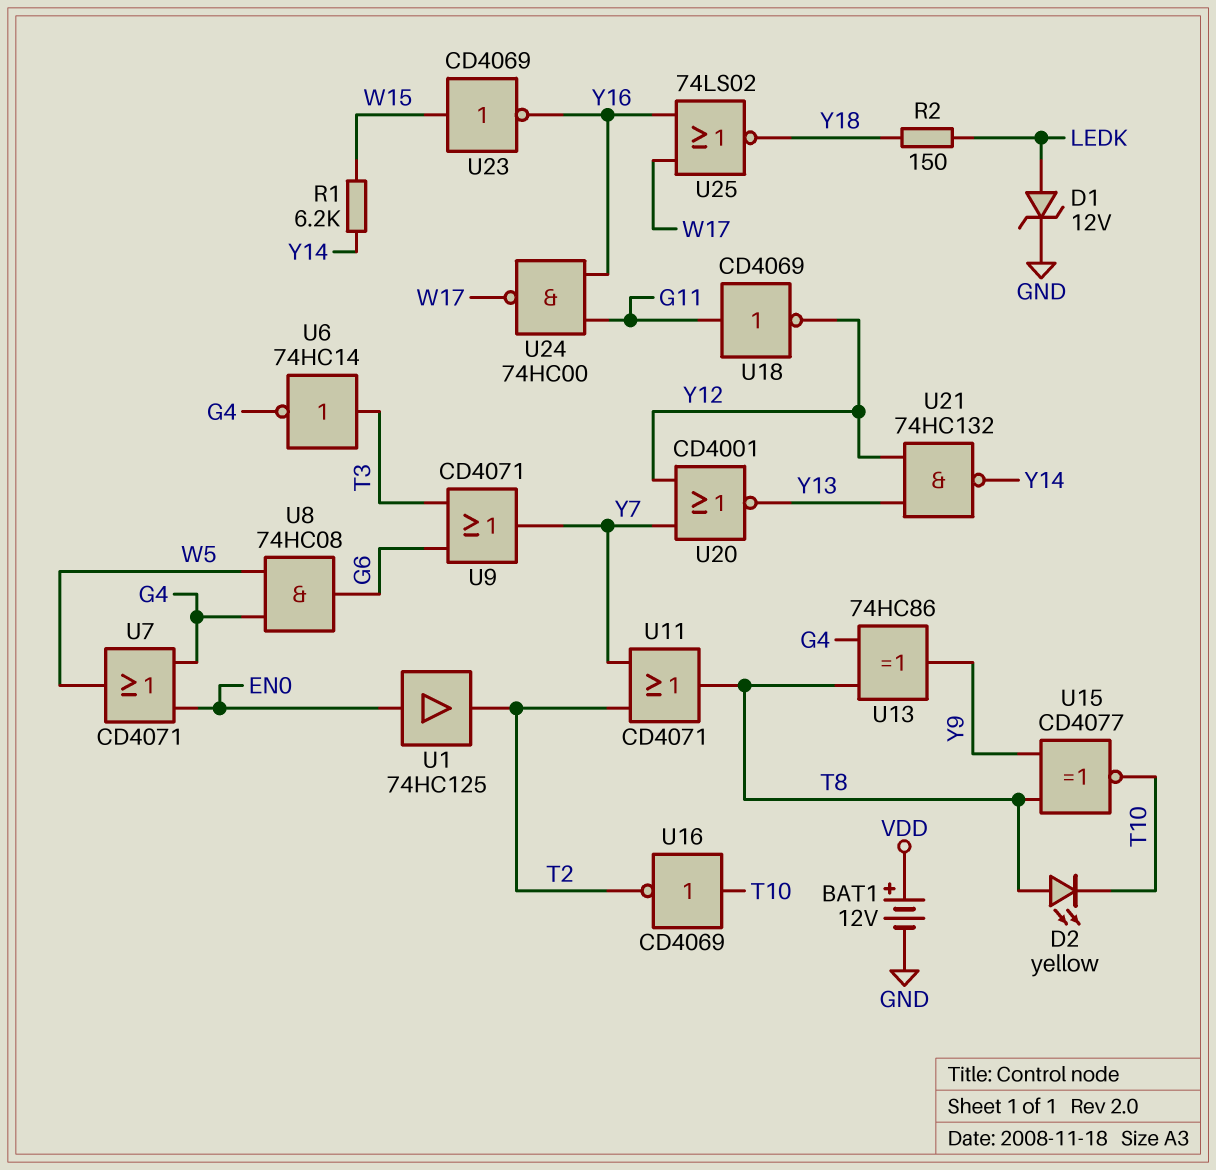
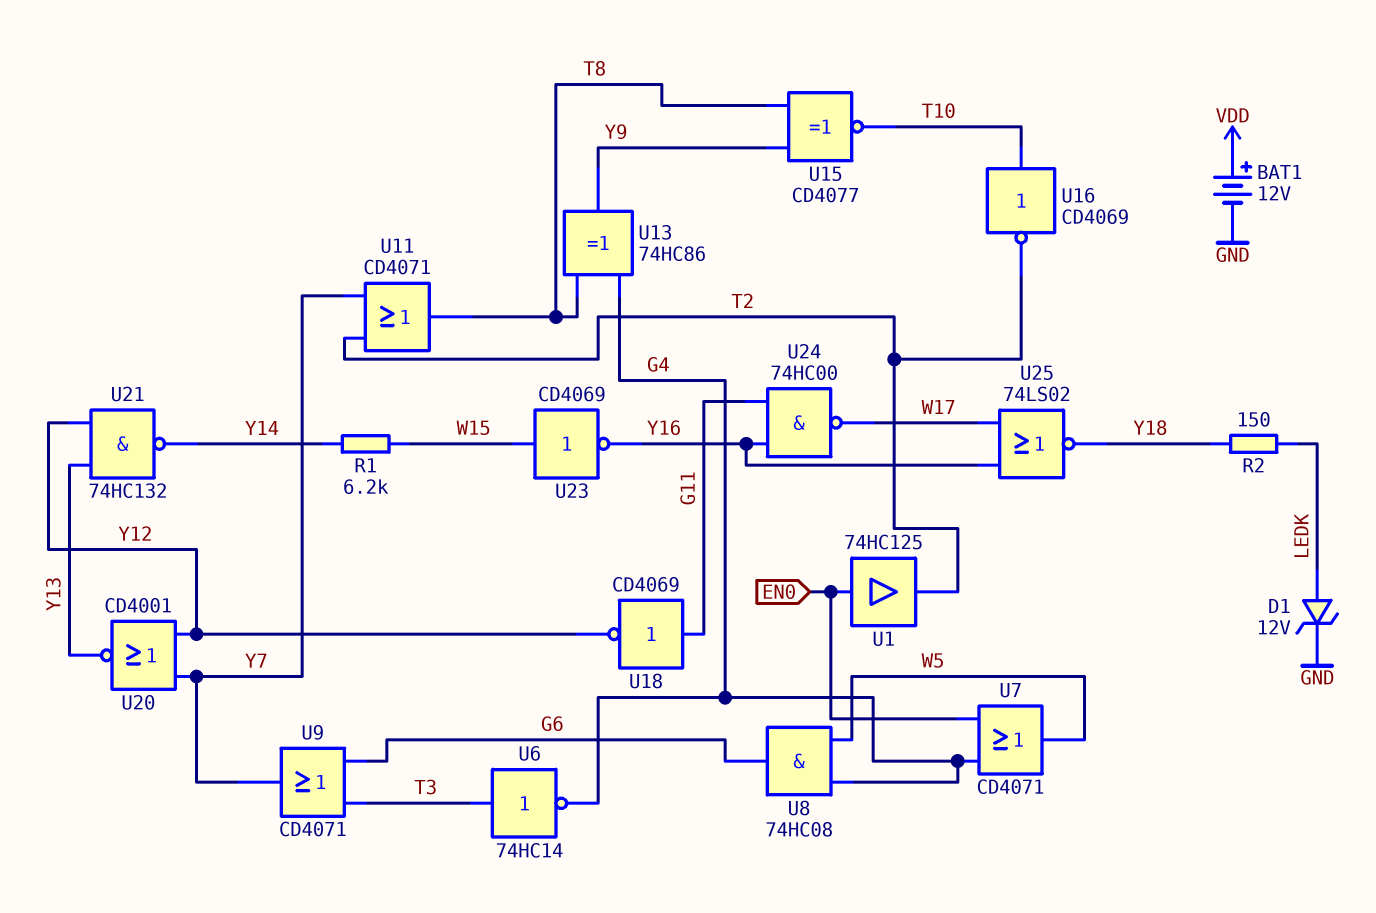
D2: LED yellow (A T8, K T10) -> none

